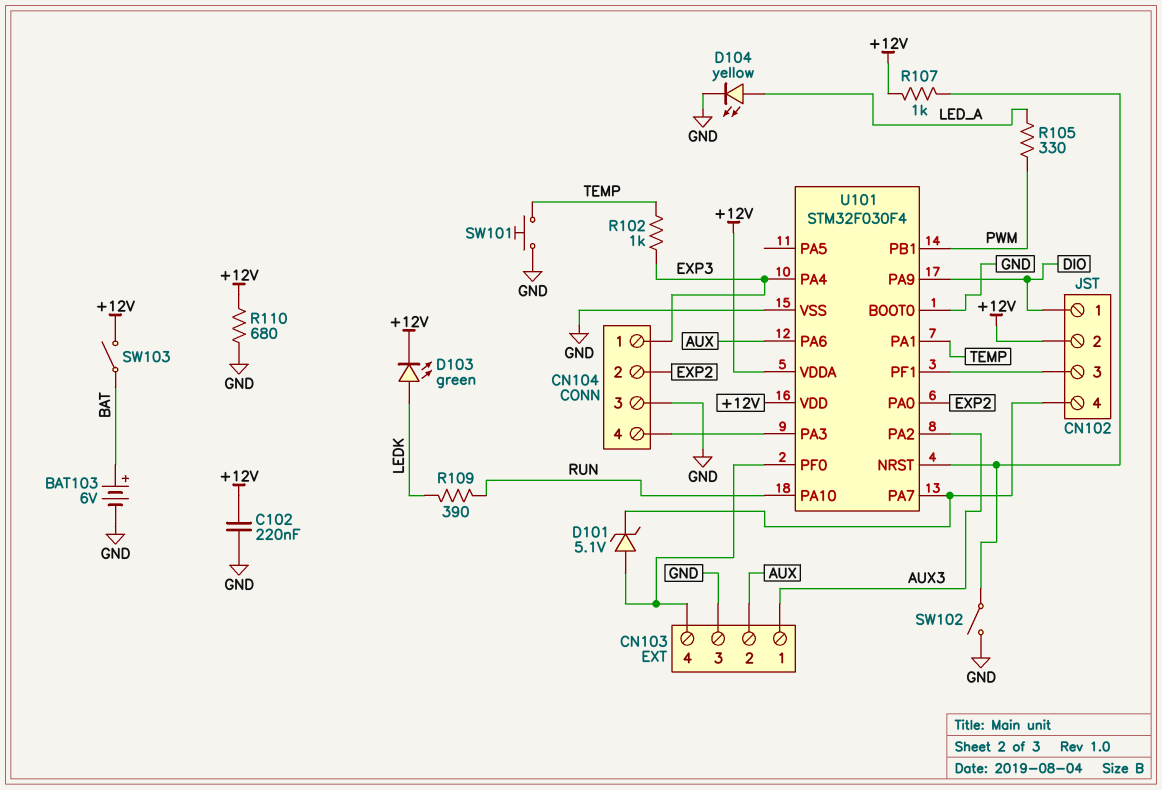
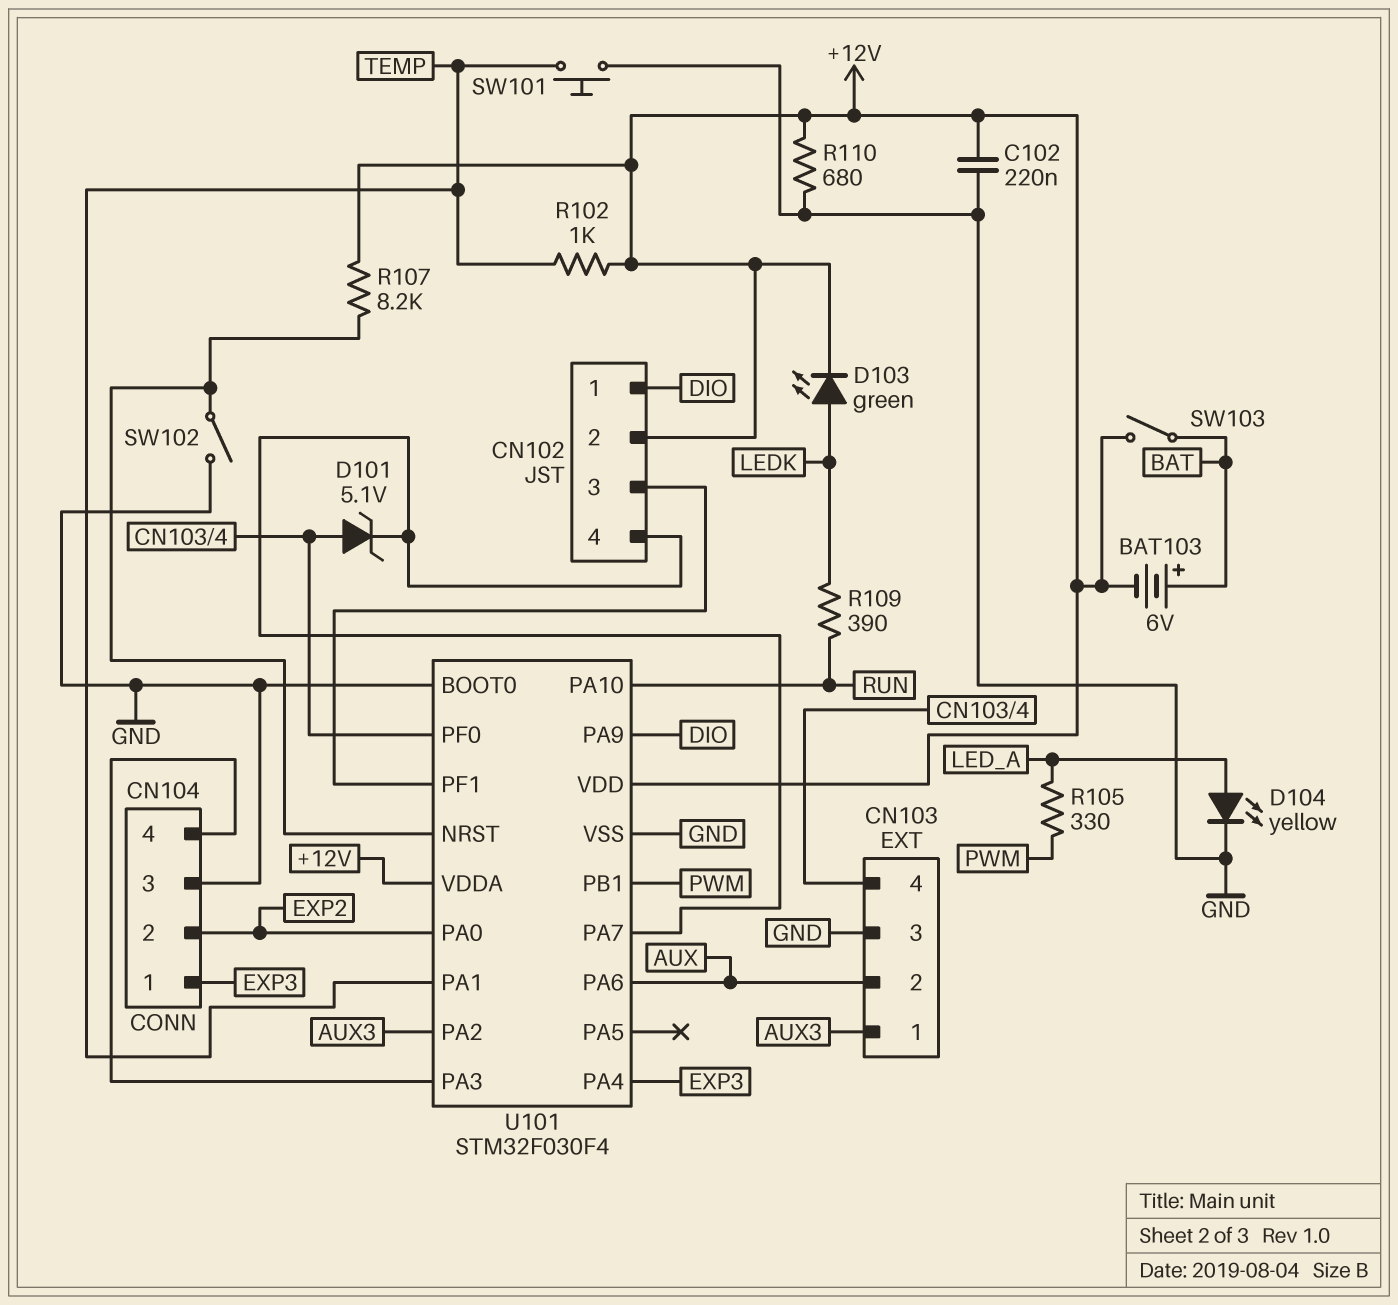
BAT103: 6V (plus BAT, minus GND) -> 6V (plus BAT, minus +12V)
R102: 1k (EXP3, TEMP) -> 1k (+12V, TEMP)
R107: 1k (+12V, U101/NRST) -> 8.2k (+12V, U101/NRST)

